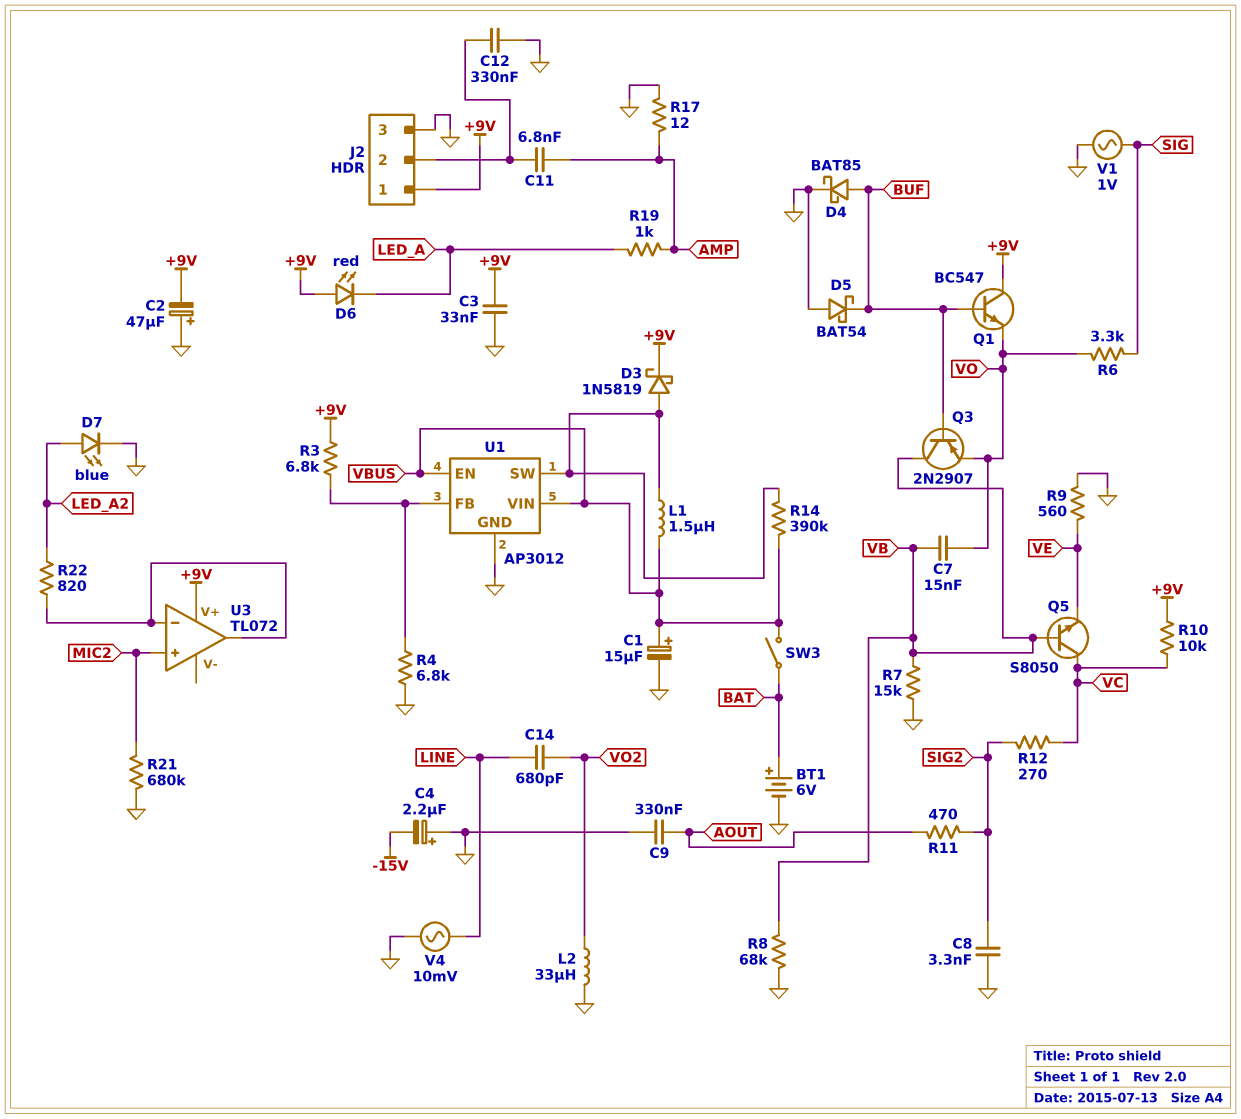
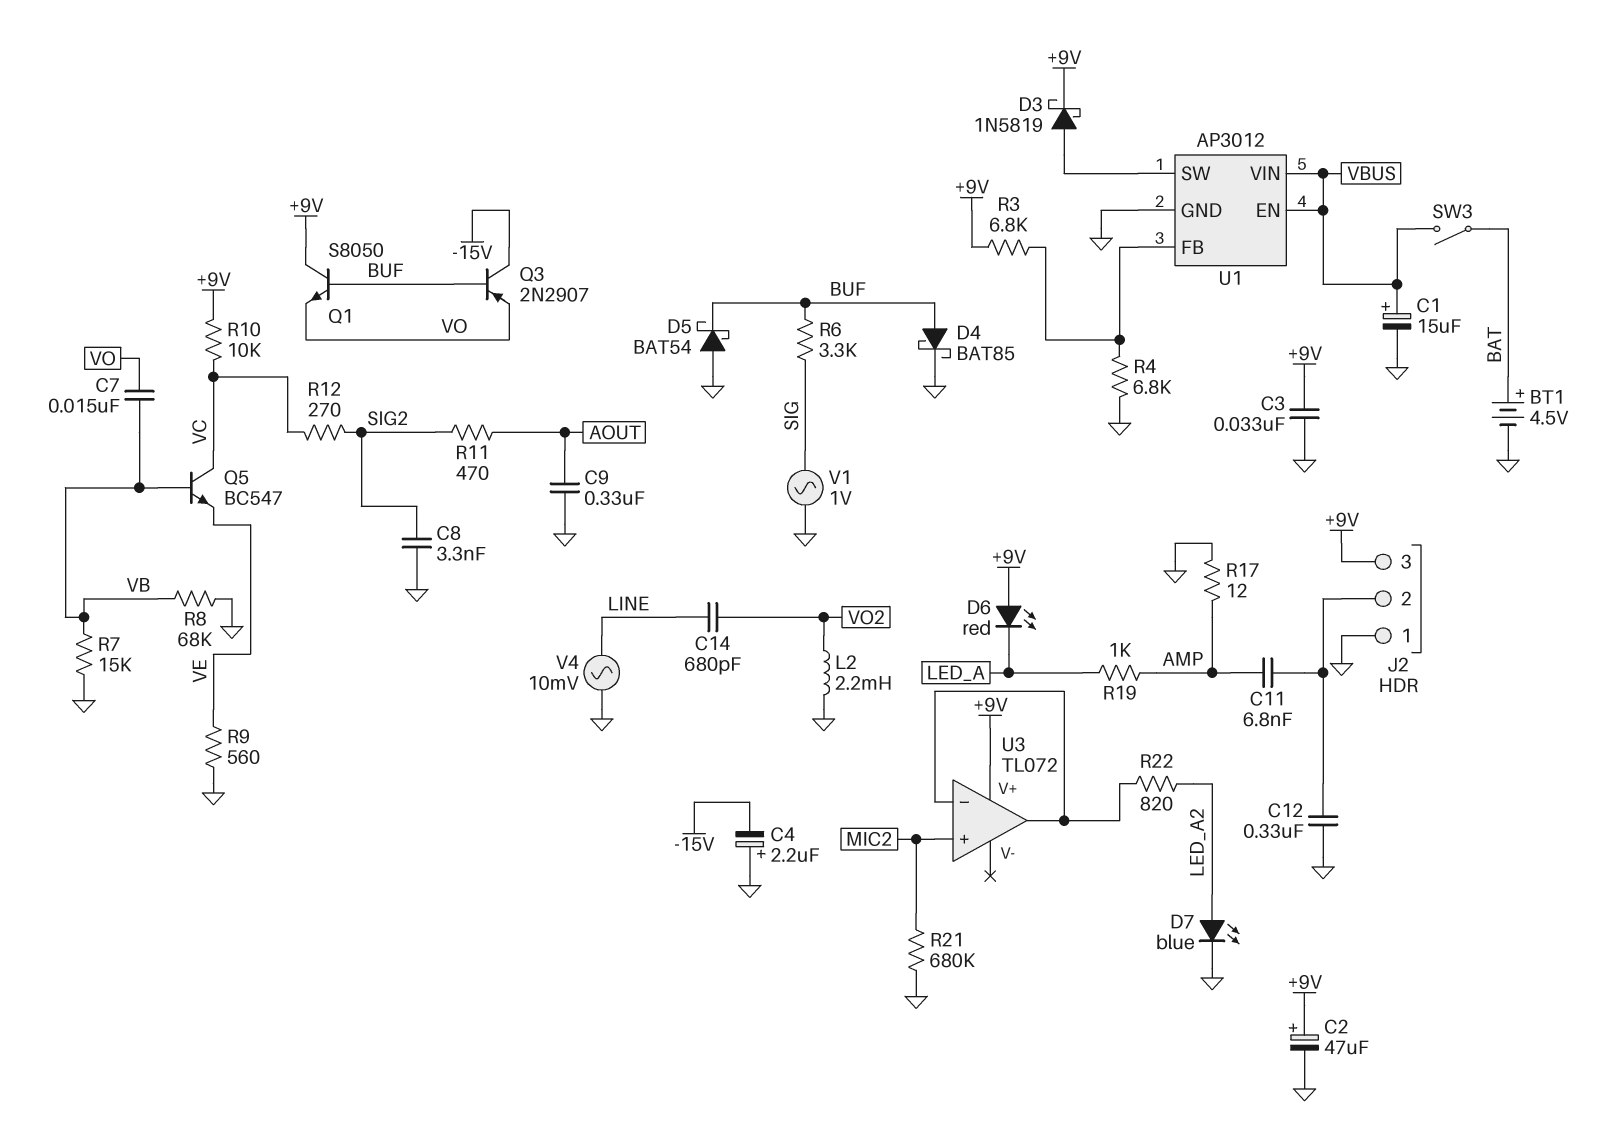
BT1: 6V (plus BAT, minus GND) -> 4.5V (plus BAT, minus GND)
C2: 47uF (plus GND, minus +9V) -> 47uF (plus +9V, minus GND)
J2 pin 1: +9V -> GND
J2 pin 3: GND -> +9V
L1: 1.5uH (U1/SW, VBUS) -> none
L2: 33uH (GND, VO2) -> 2.2mH (GND, VO2)
Q1: NPN BC547 (B BUF, C +9V, E VO) -> NPN S8050 (B BUF, C +9V, E VO)
Q3: PNP 2N2907 (B BUF, C VB, E VO) -> PNP 2N2907 (B BUF, C -15V, E VO)
Q5: NPN S8050 (B VB, C VC, E VE) -> NPN BC547 (B VB, C VC, E VE)
R6: 3.3k (SIG, VO) -> 3.3k (BUF, SIG)
R14: 390k (U1/SW, VBUS) -> none

